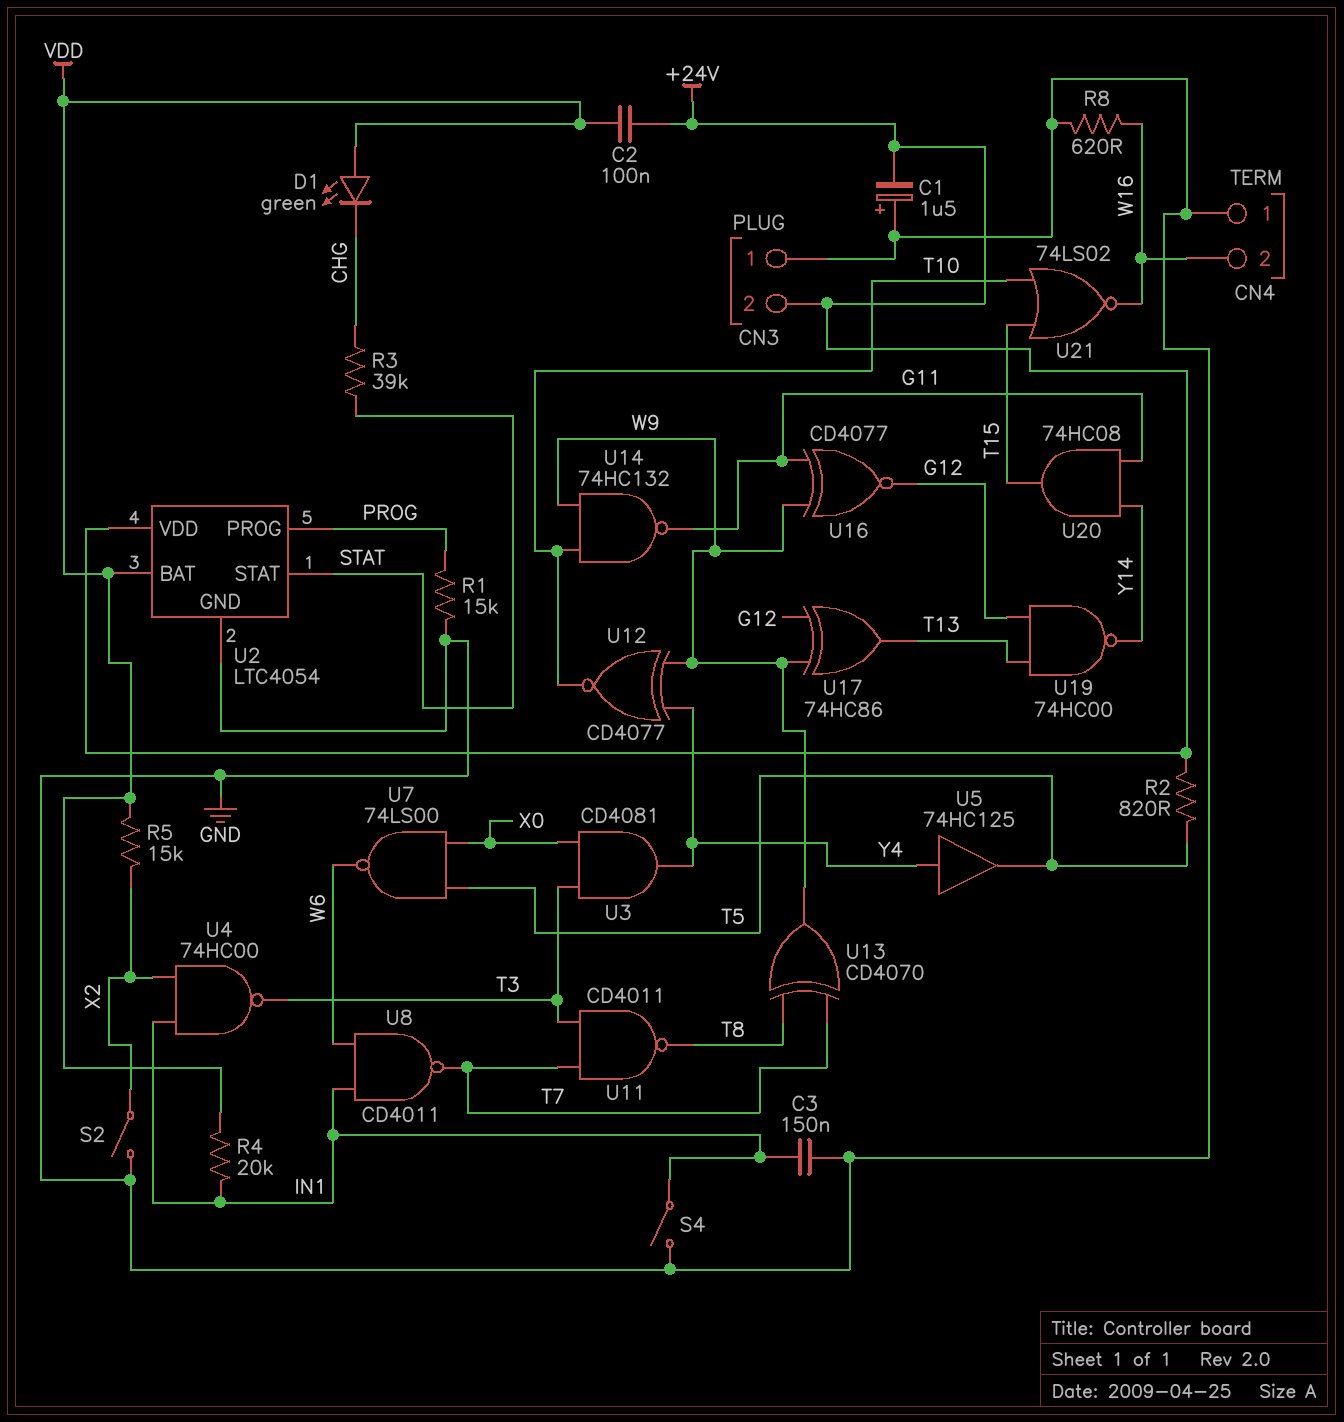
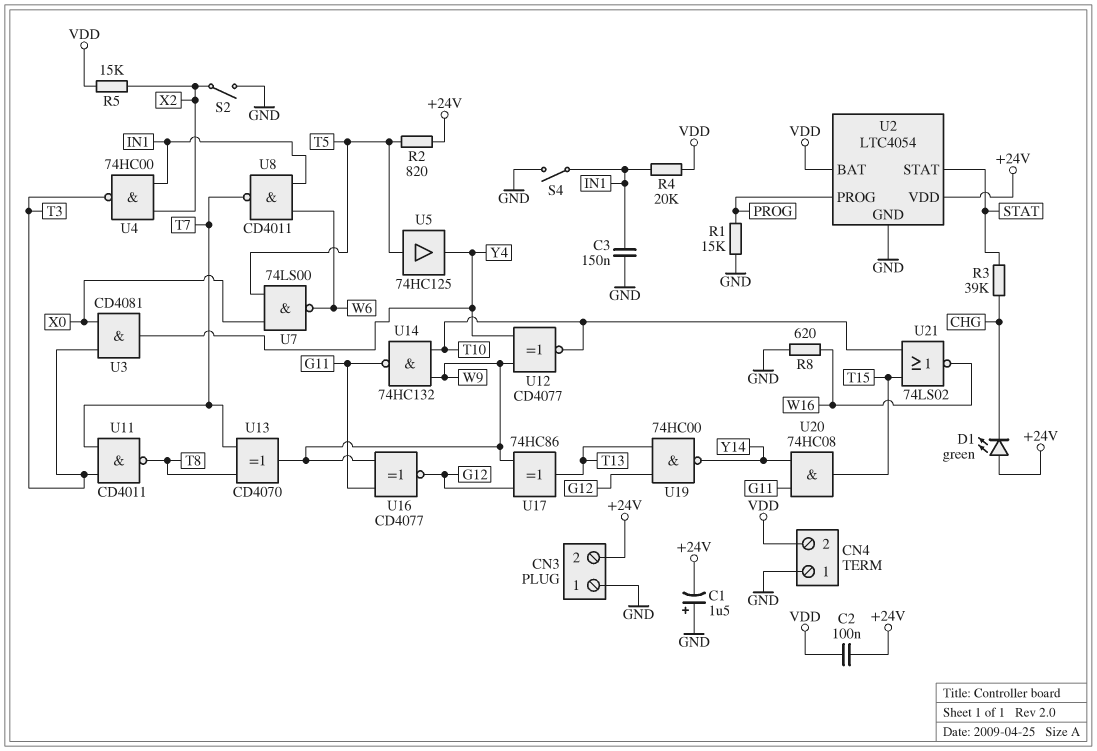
CN4 pin 2: W16 -> VDD
D1: LED green (A VDD, K CHG) -> LED green (A +24V, K CHG)
U5: buffer 74HC125 (in Y4, out T5) -> buffer 74HC125 (in T5, out Y4)

